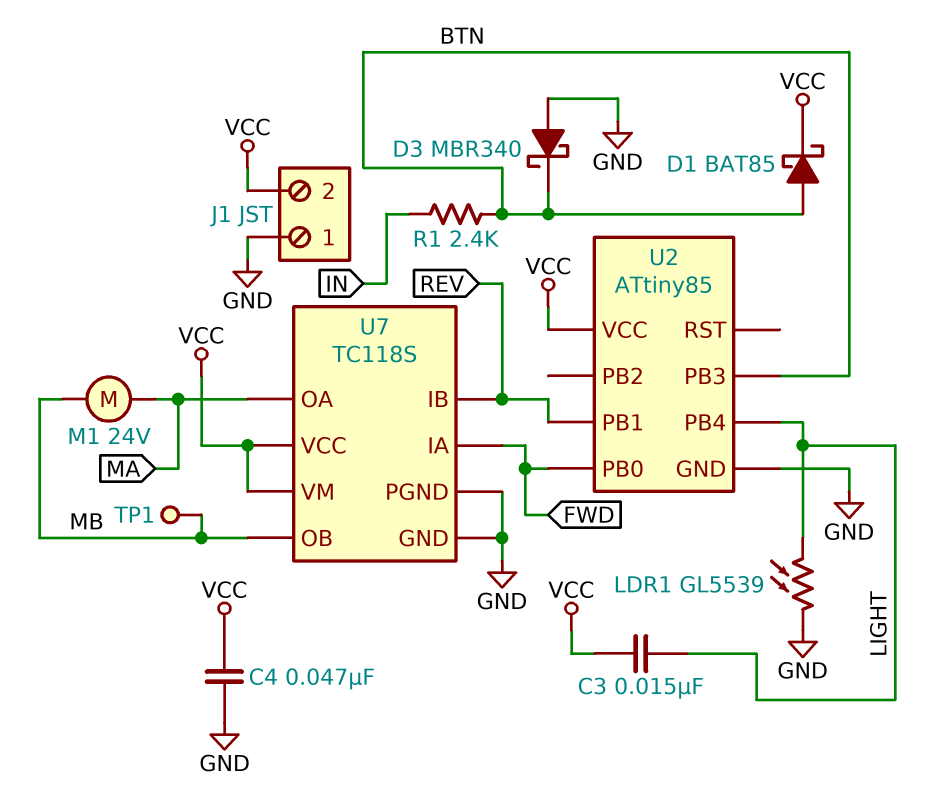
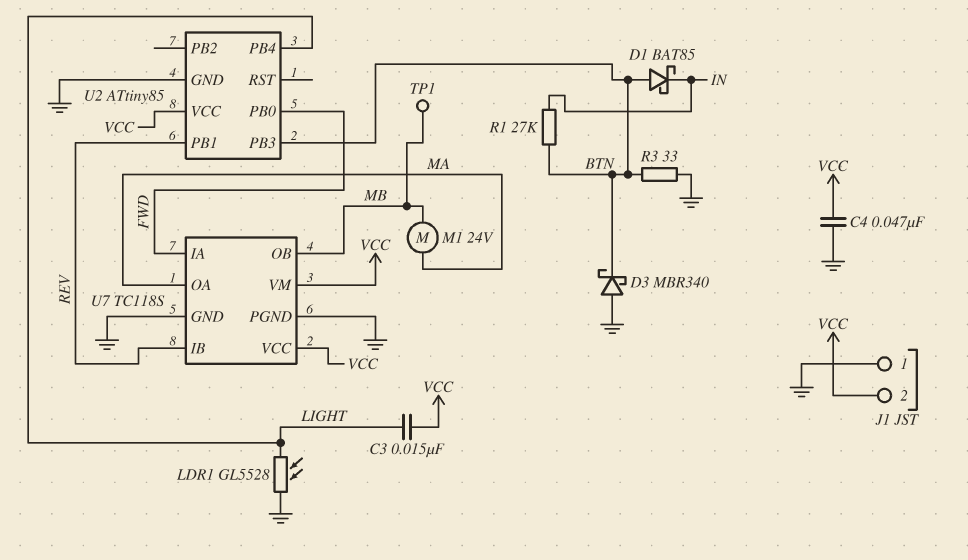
D1: schottky BAT85 (A BTN, K VCC) -> schottky BAT85 (A BTN, K IN)
LDR1: GL5539 (GND, LIGHT) -> GL5528 (GND, LIGHT)
R1: 2.4k (BTN, IN) -> 27k (BTN, IN)
R3: none -> 33 (BTN, GND)

